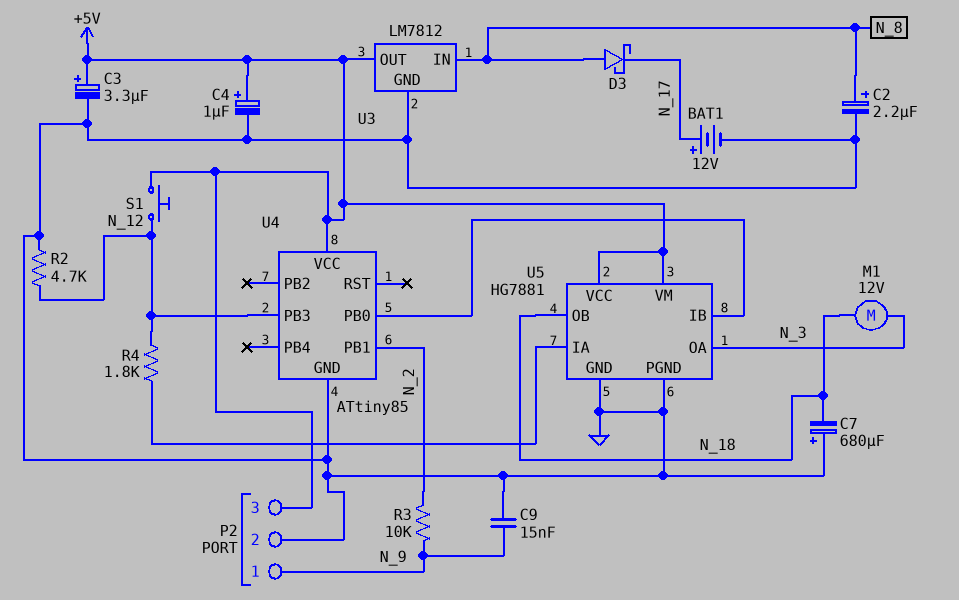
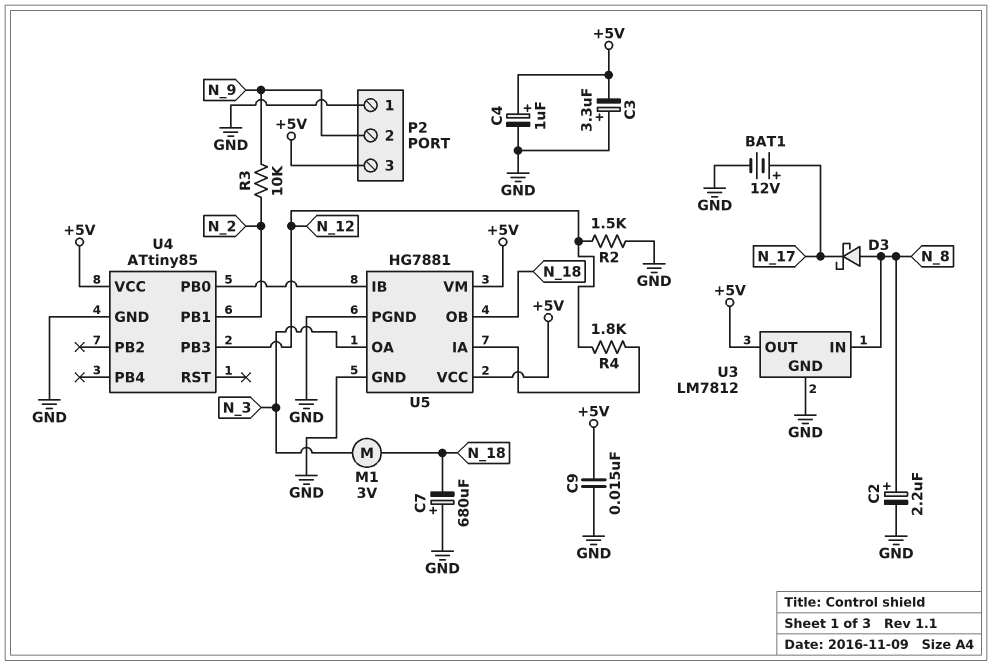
C3: 3.3uF (plus +5V, minus GND) -> 3.3uF (plus GND, minus +5V)
C9: 15nF (GND, N_9) -> 15nF (+5V, GND)
M1: motor 12V (N_3, N_18) -> motor 3V (N_3, N_18)
P2 pin 1: N_9 -> GND
P2 pin 2: GND -> N_9
R2: 4.7k (GND, N_12) -> 1.5k (GND, N_12)
S1: button (+5V, N_12) -> none

